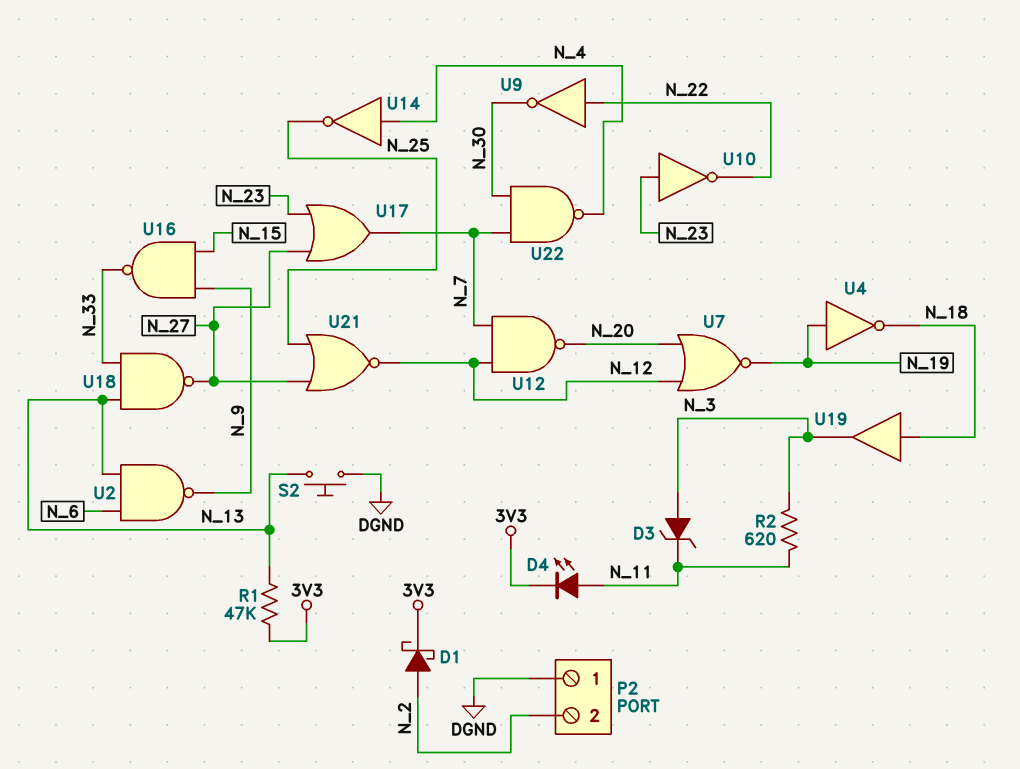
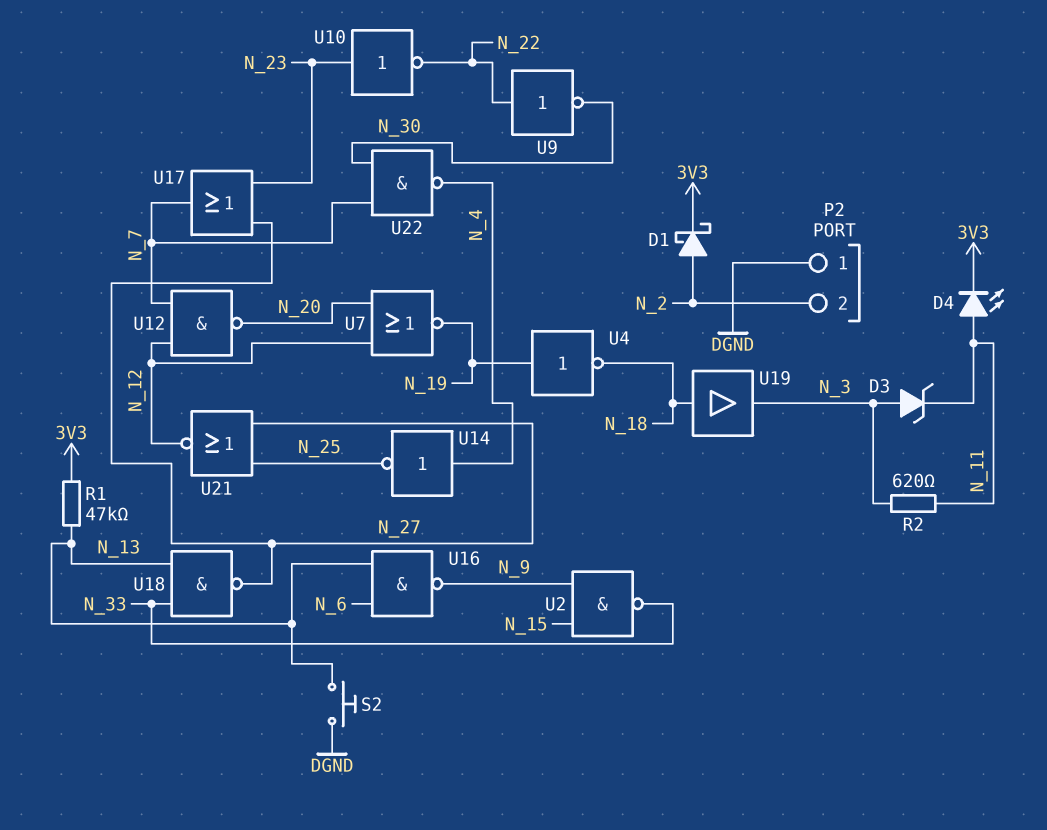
U2: NAND (in N_6, in N_13, out N_9) -> NAND (in N_9, in N_15, out N_33)
U16: NAND (in N_9, in N_15, out N_33) -> NAND (in N_6, in N_13, out N_9)

